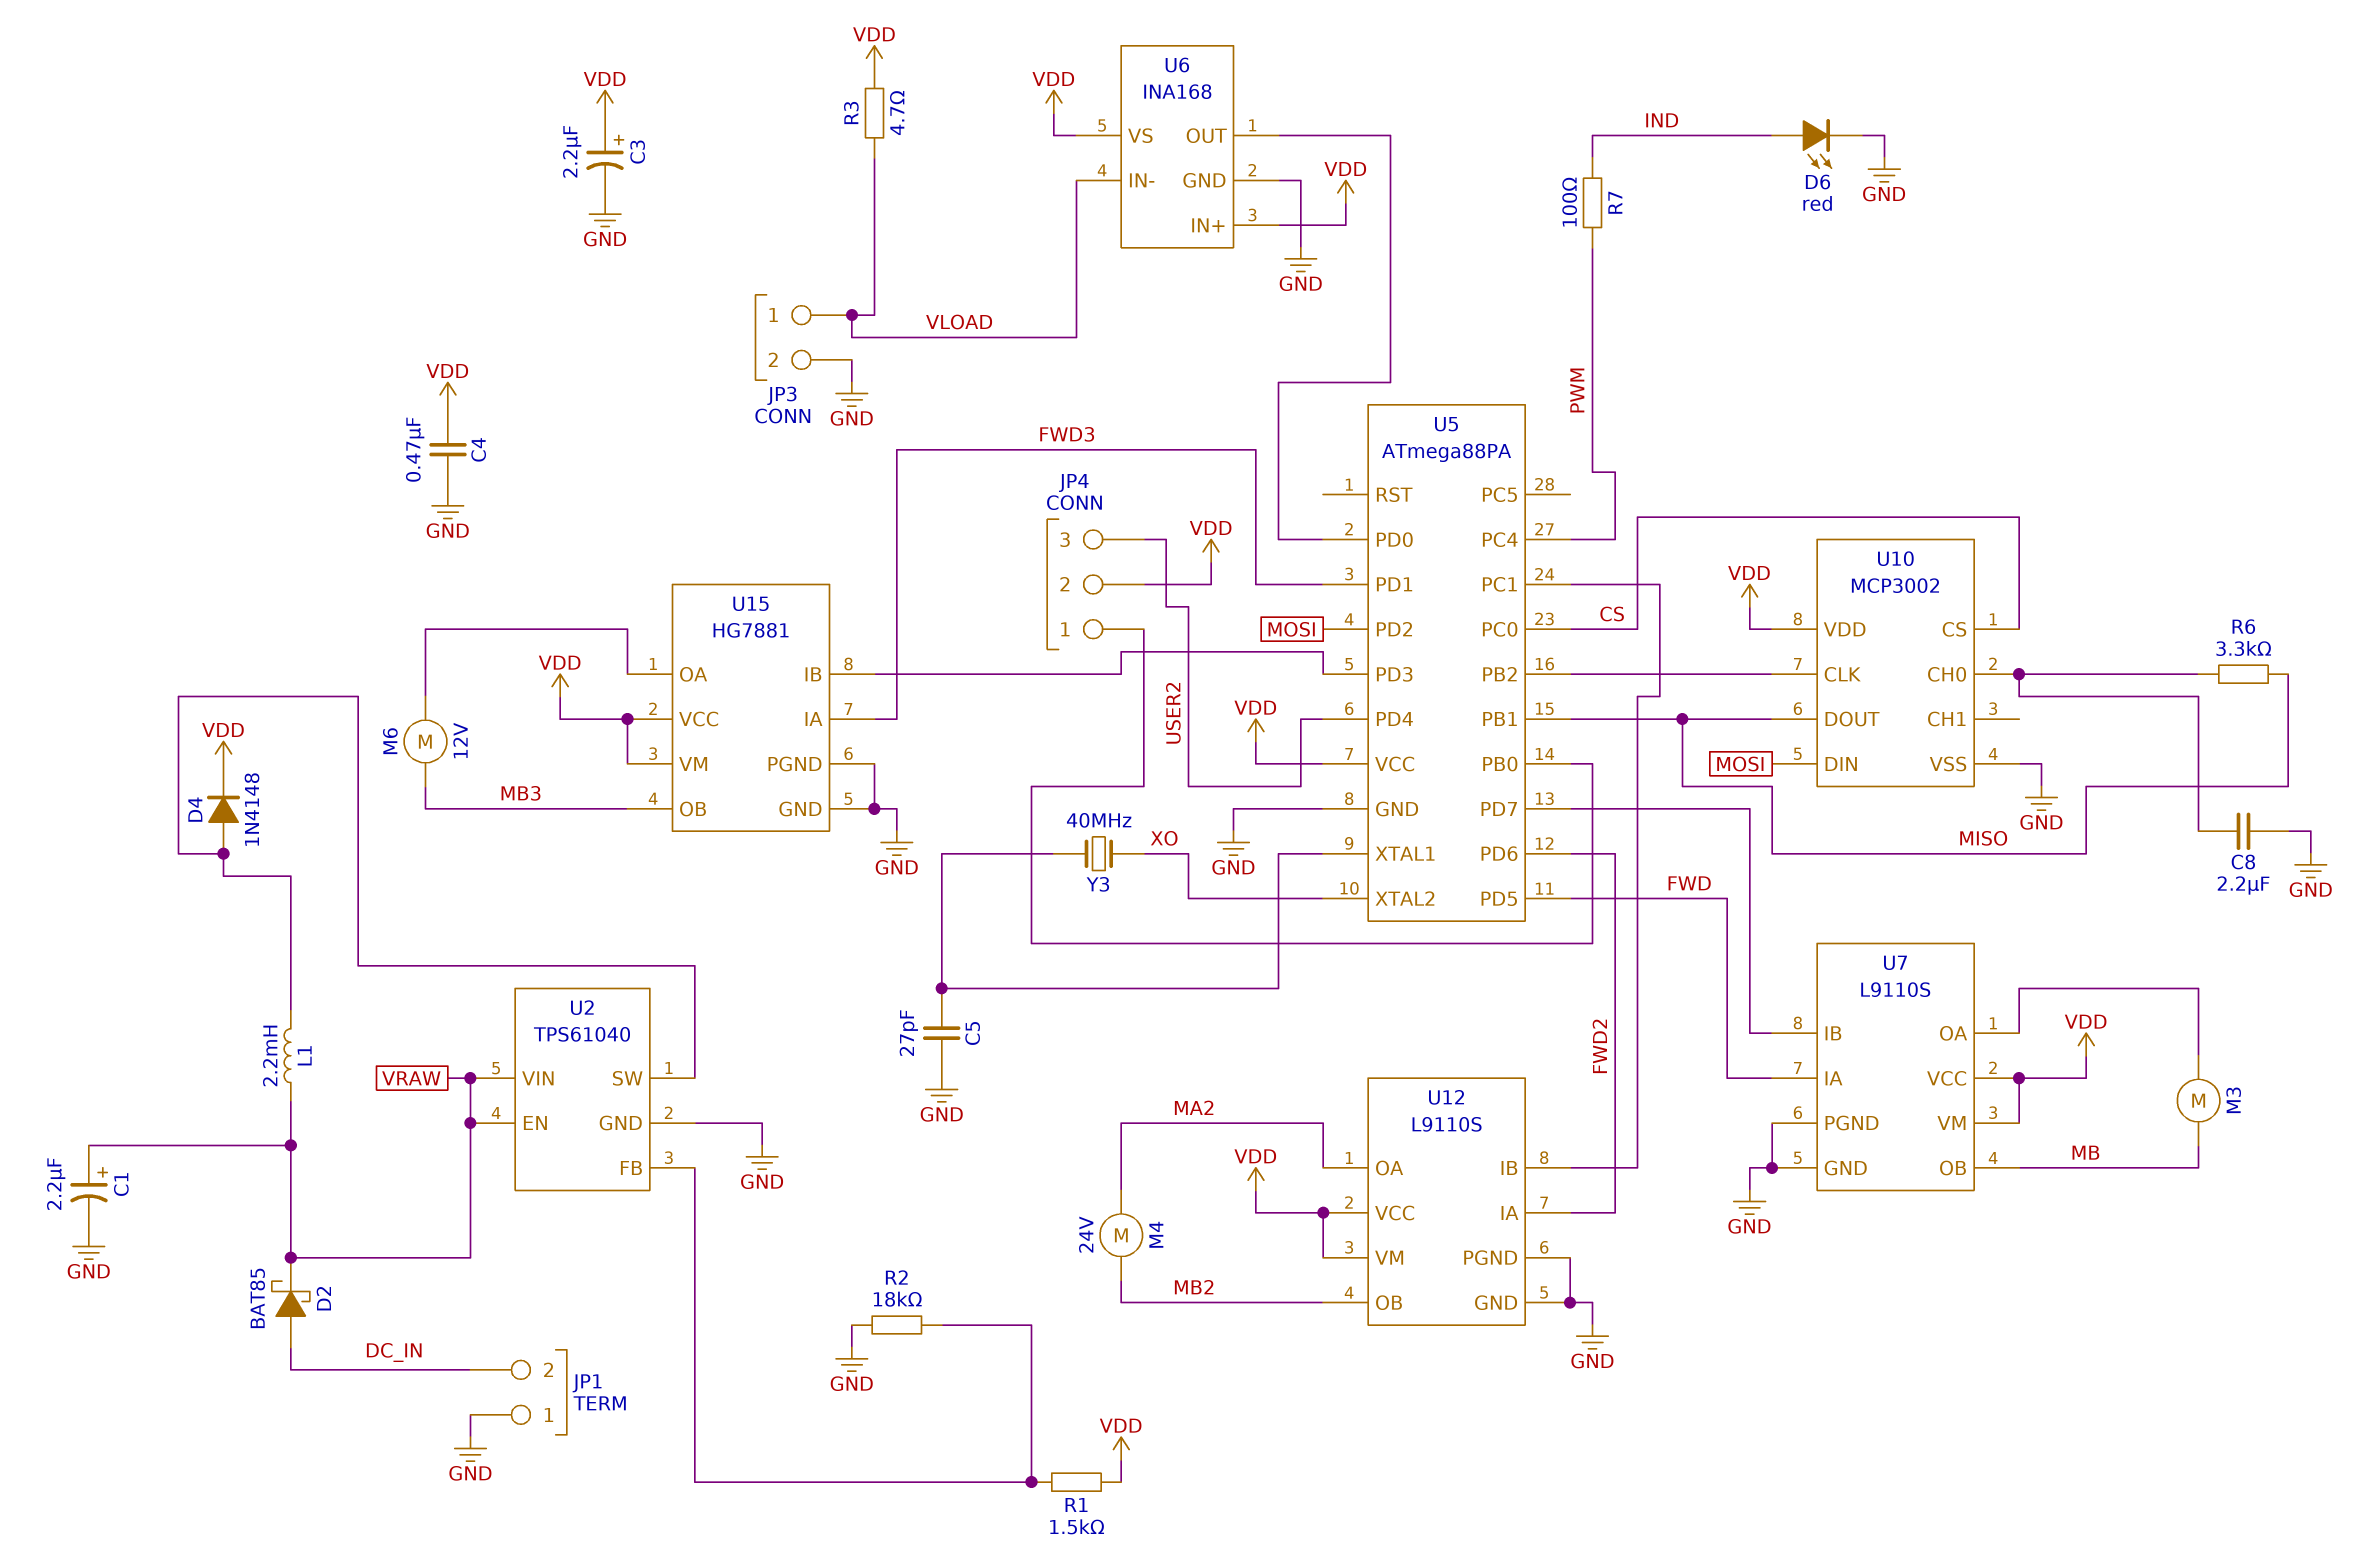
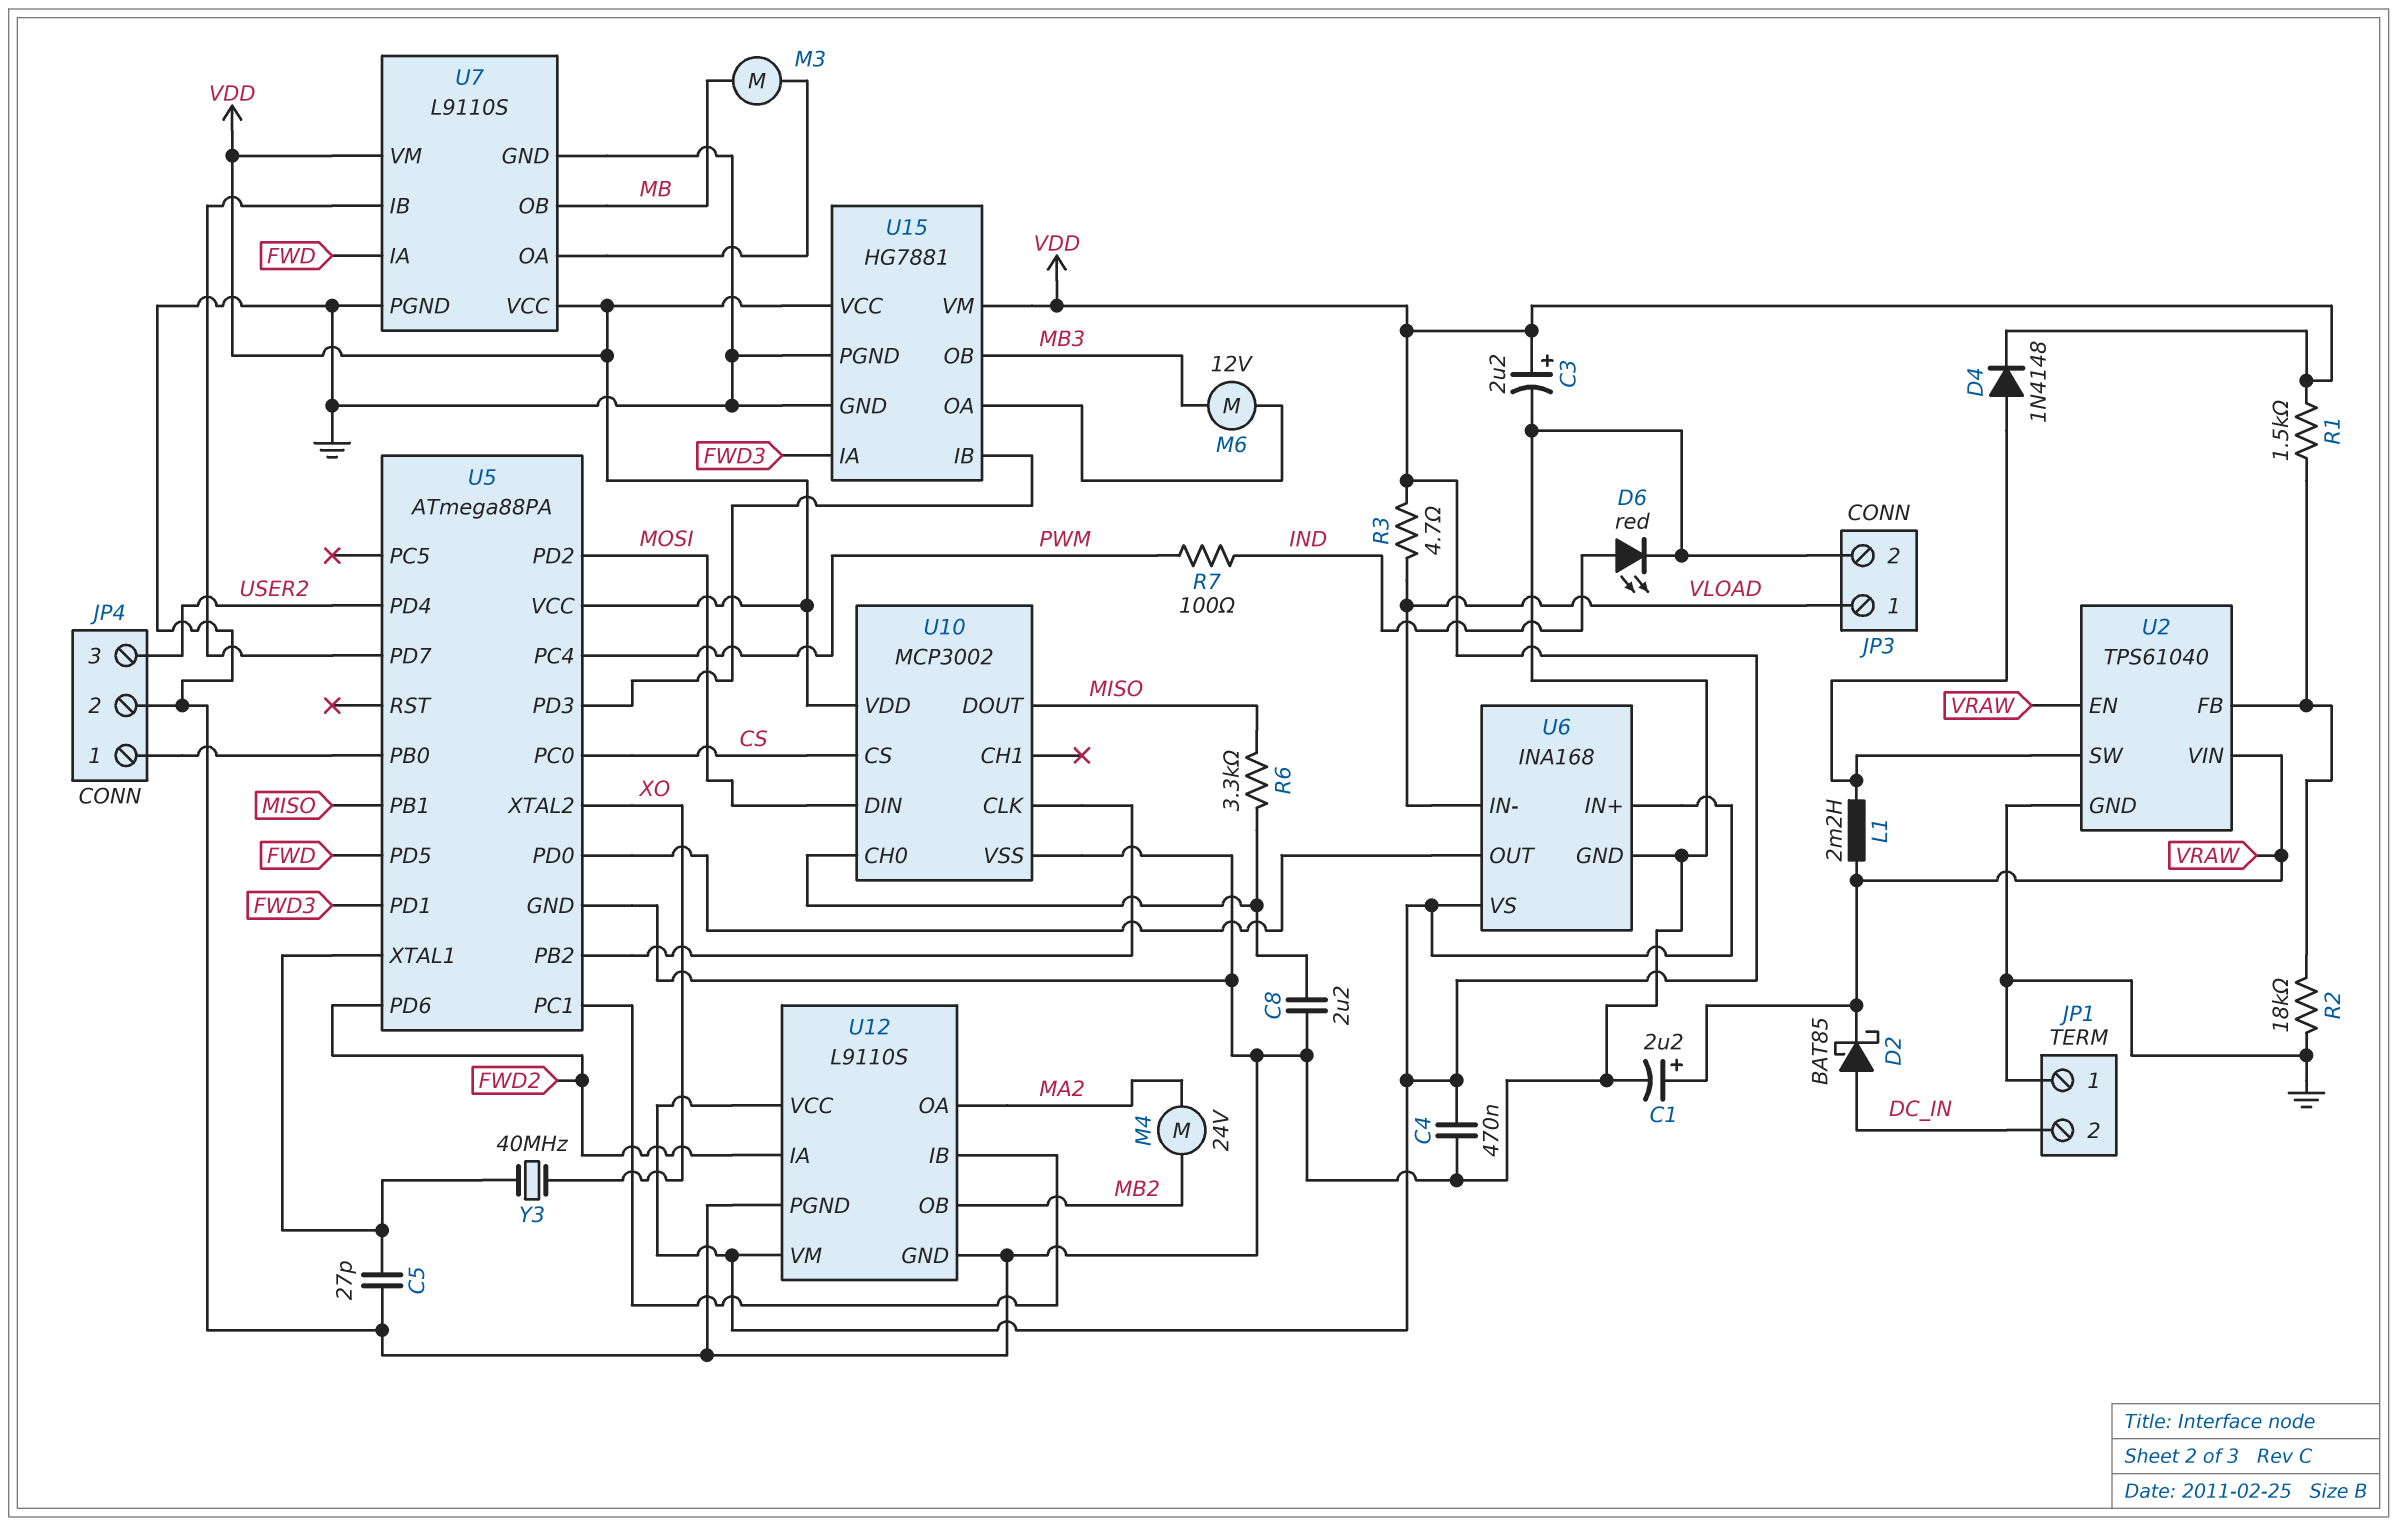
JP4 pin 2: VDD -> GND

